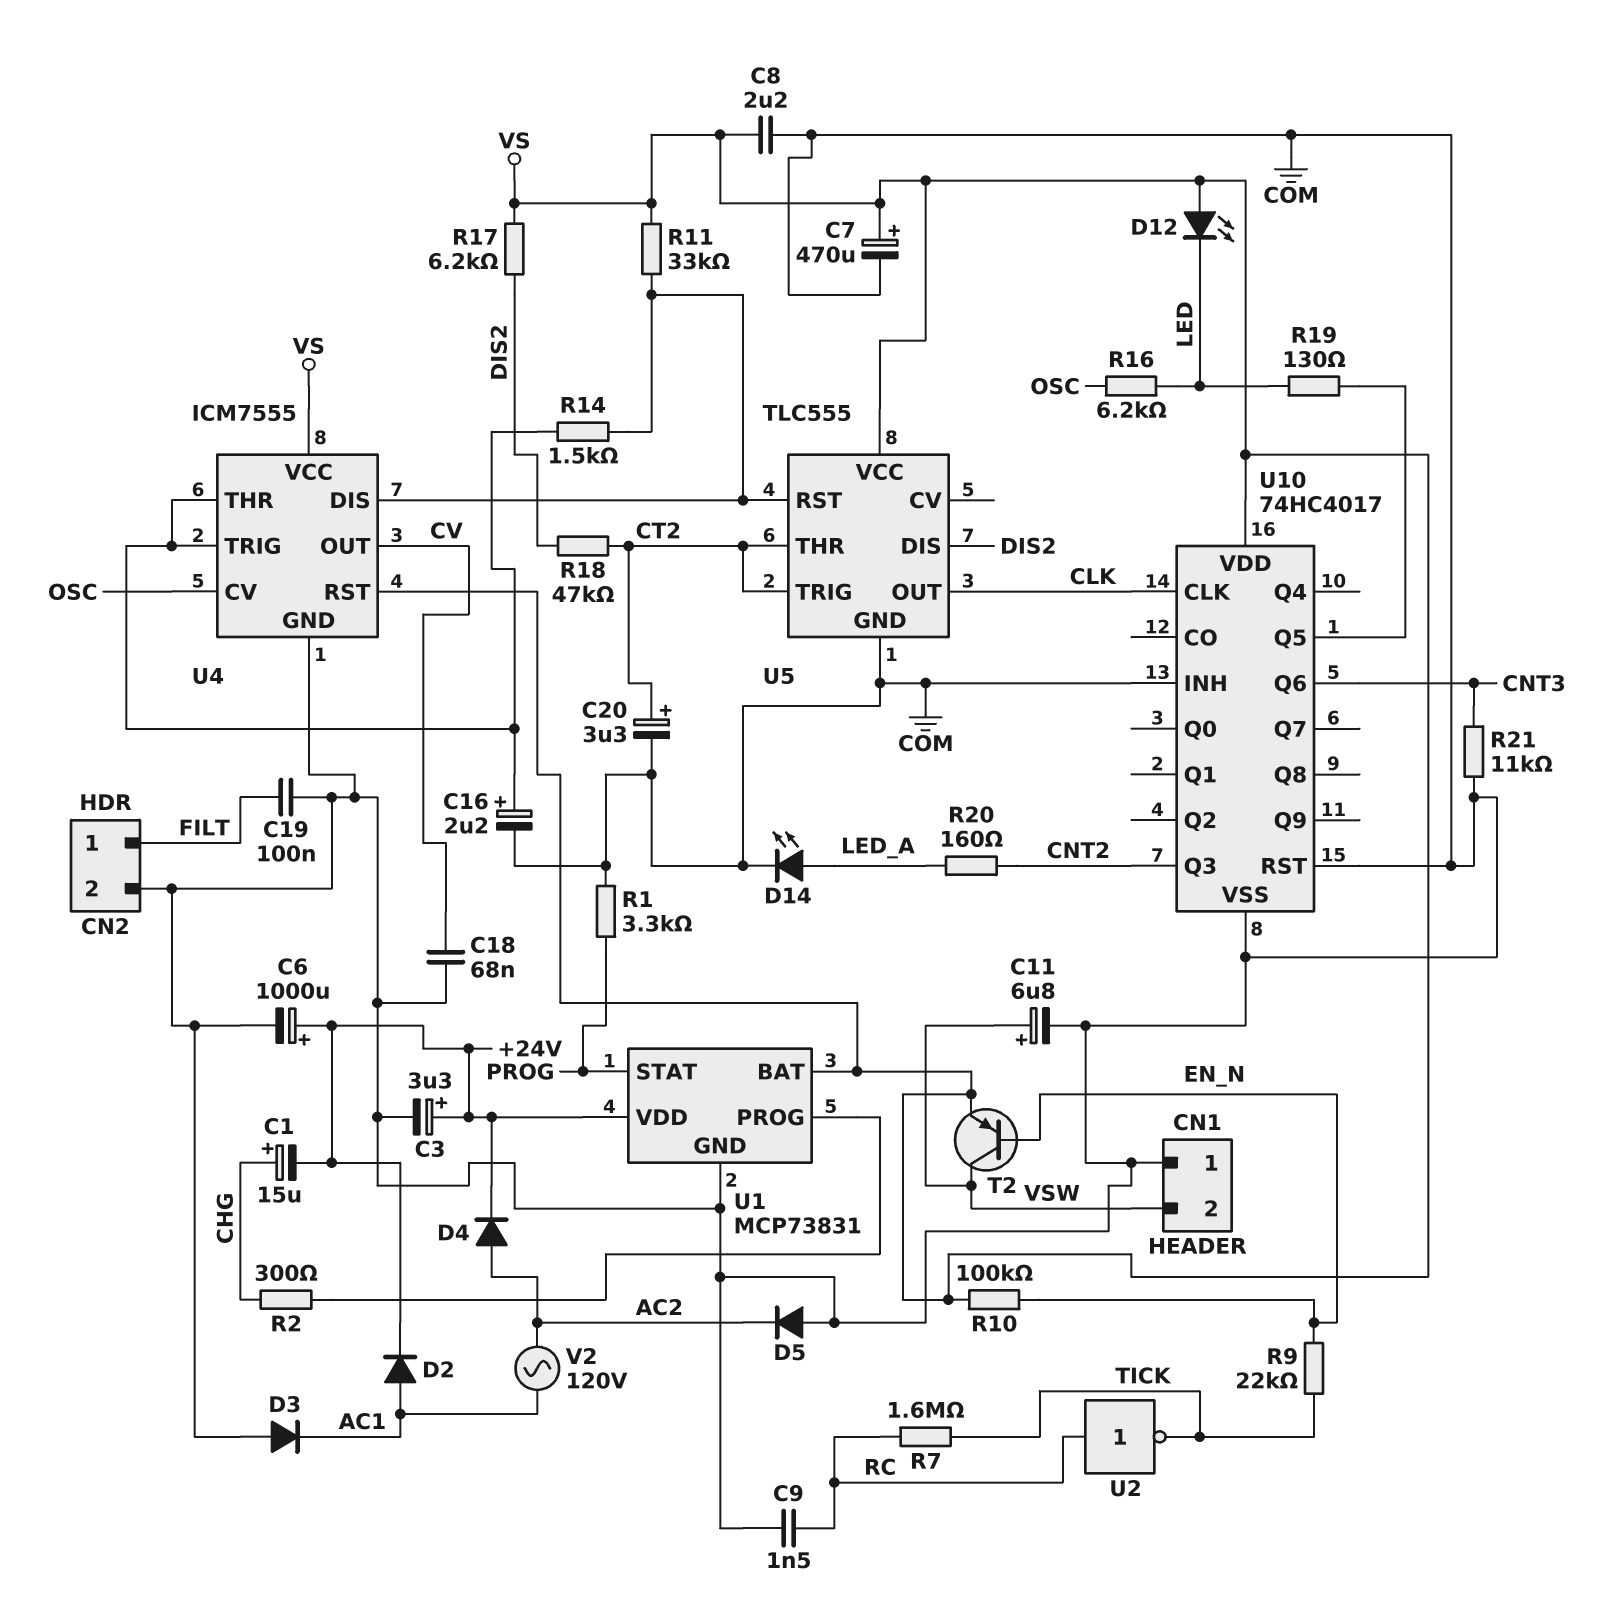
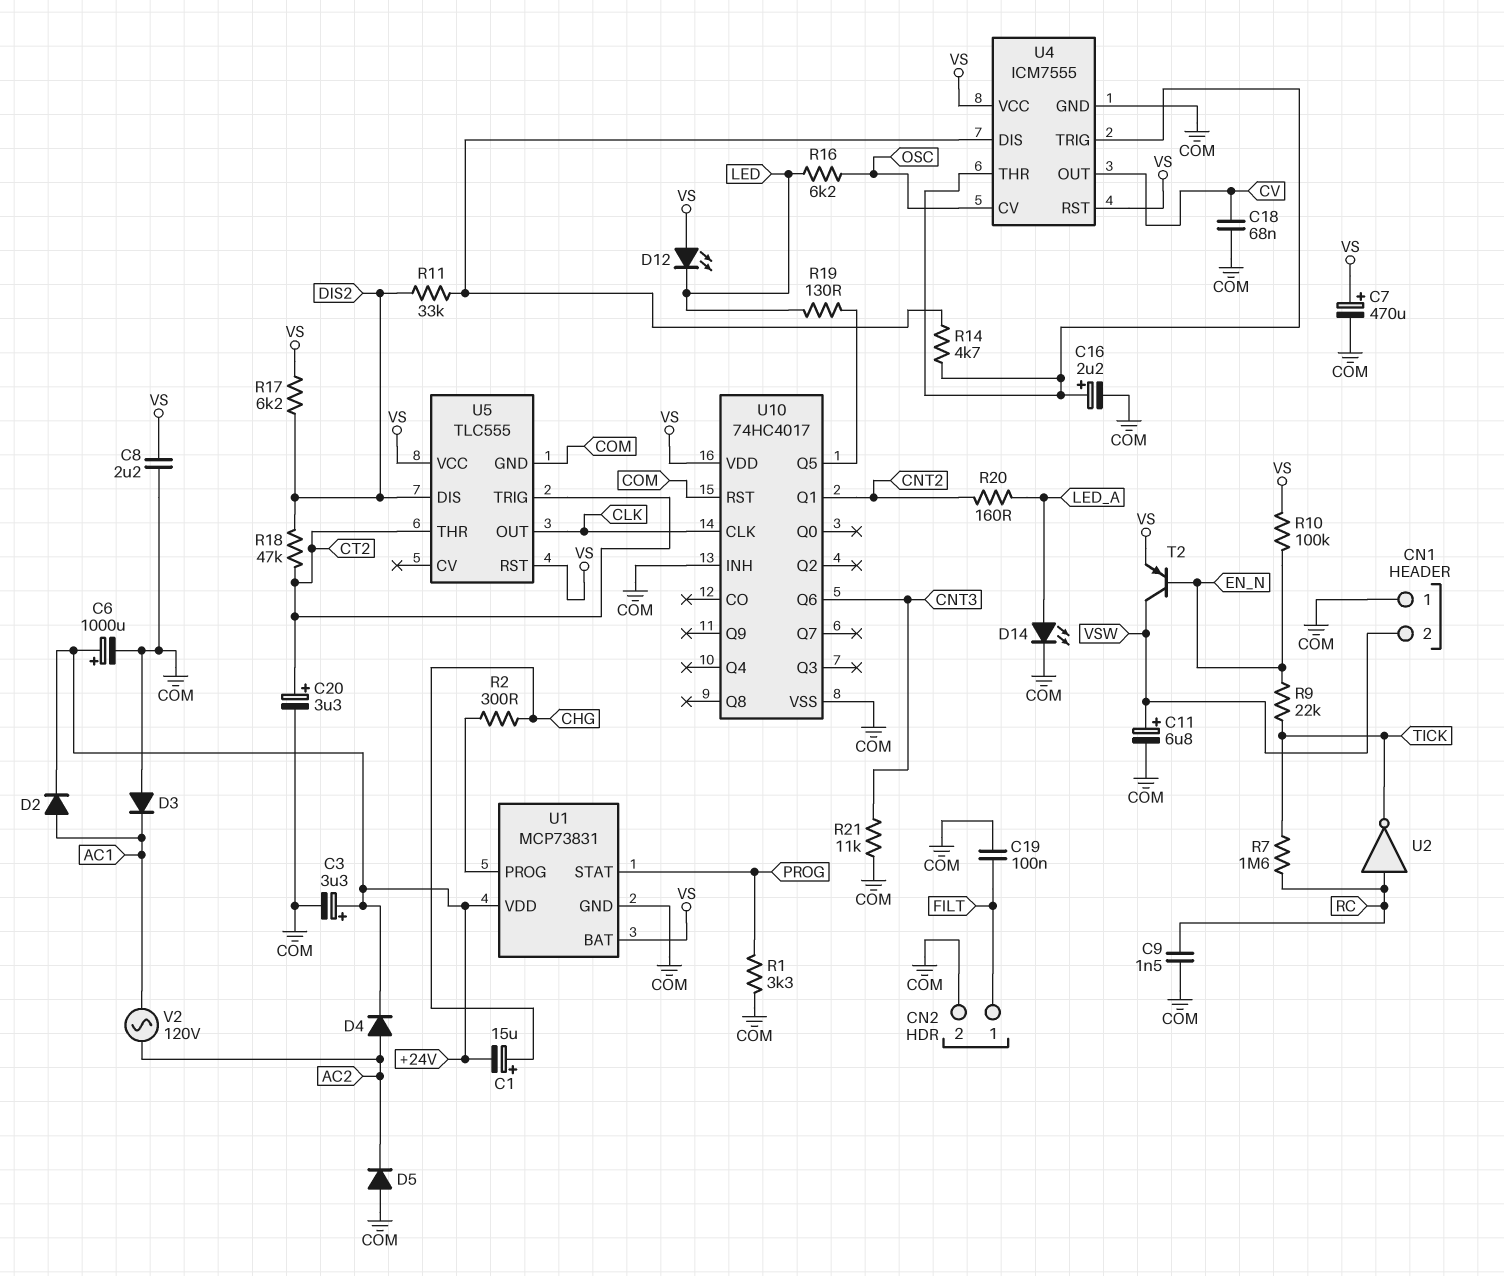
R11: 33k (U4/DIS, VS) -> 33k (DIS2, U4/DIS)
R14: 1.5k (U4/DIS, U4/THR) -> 4.7k (U4/DIS, U4/THR)
U5 pin RST: U4/DIS -> VS
U10 pin Q1: none -> CNT2
U10 pin Q3: CNT2 -> none

